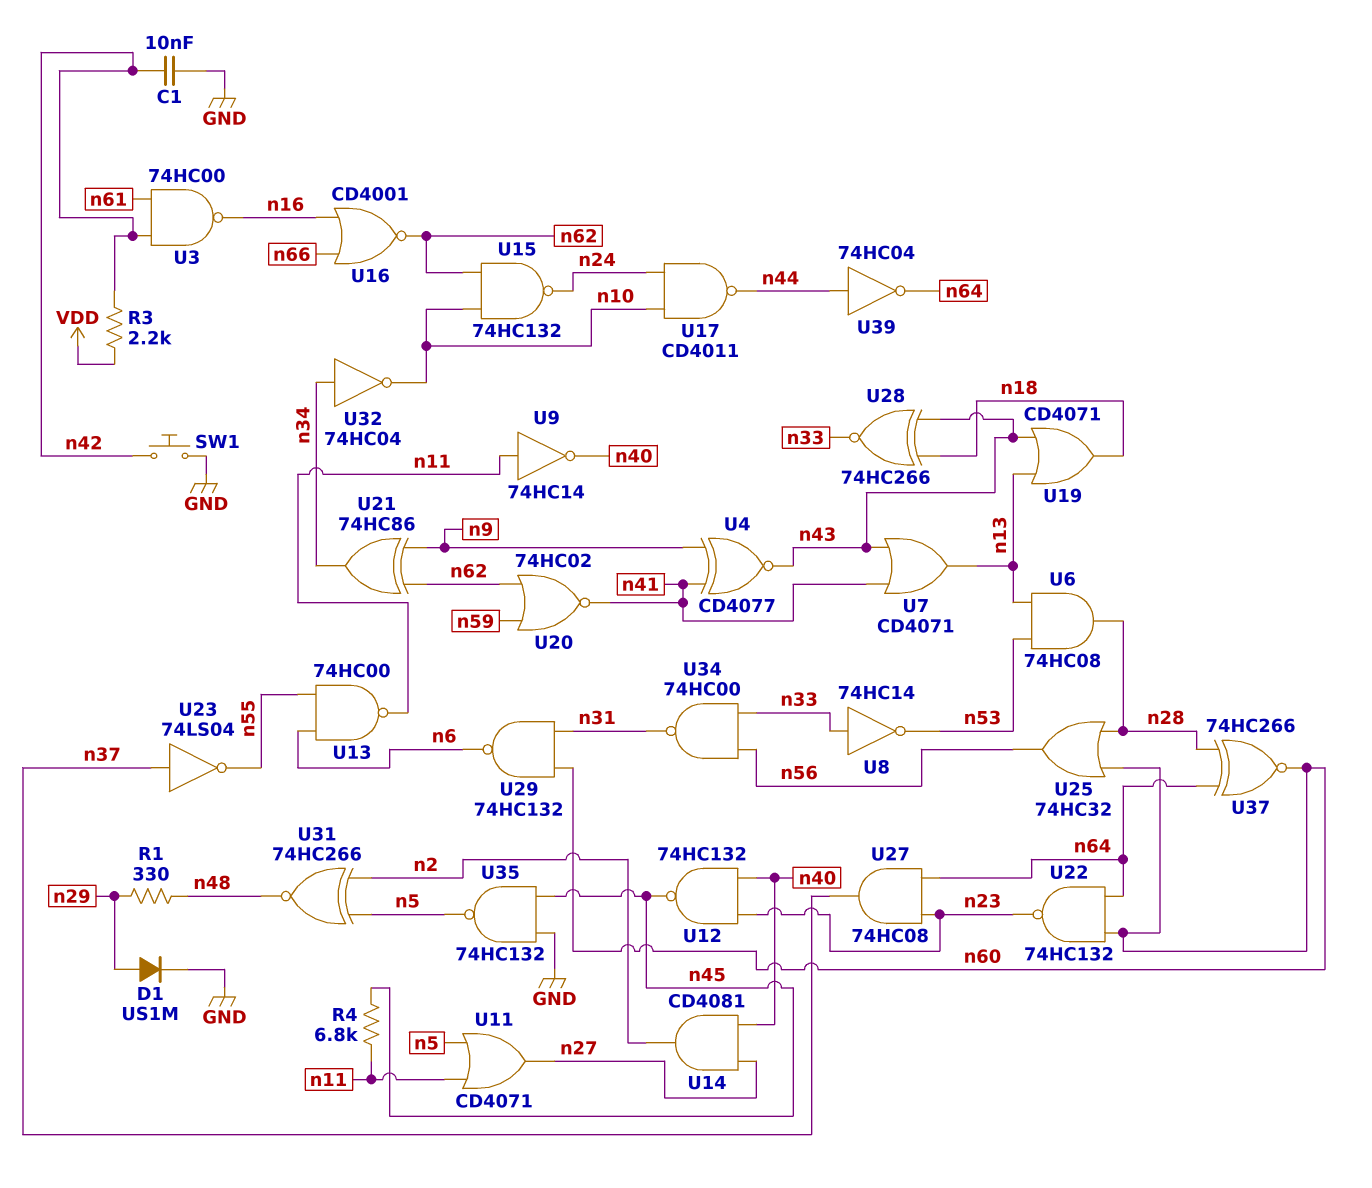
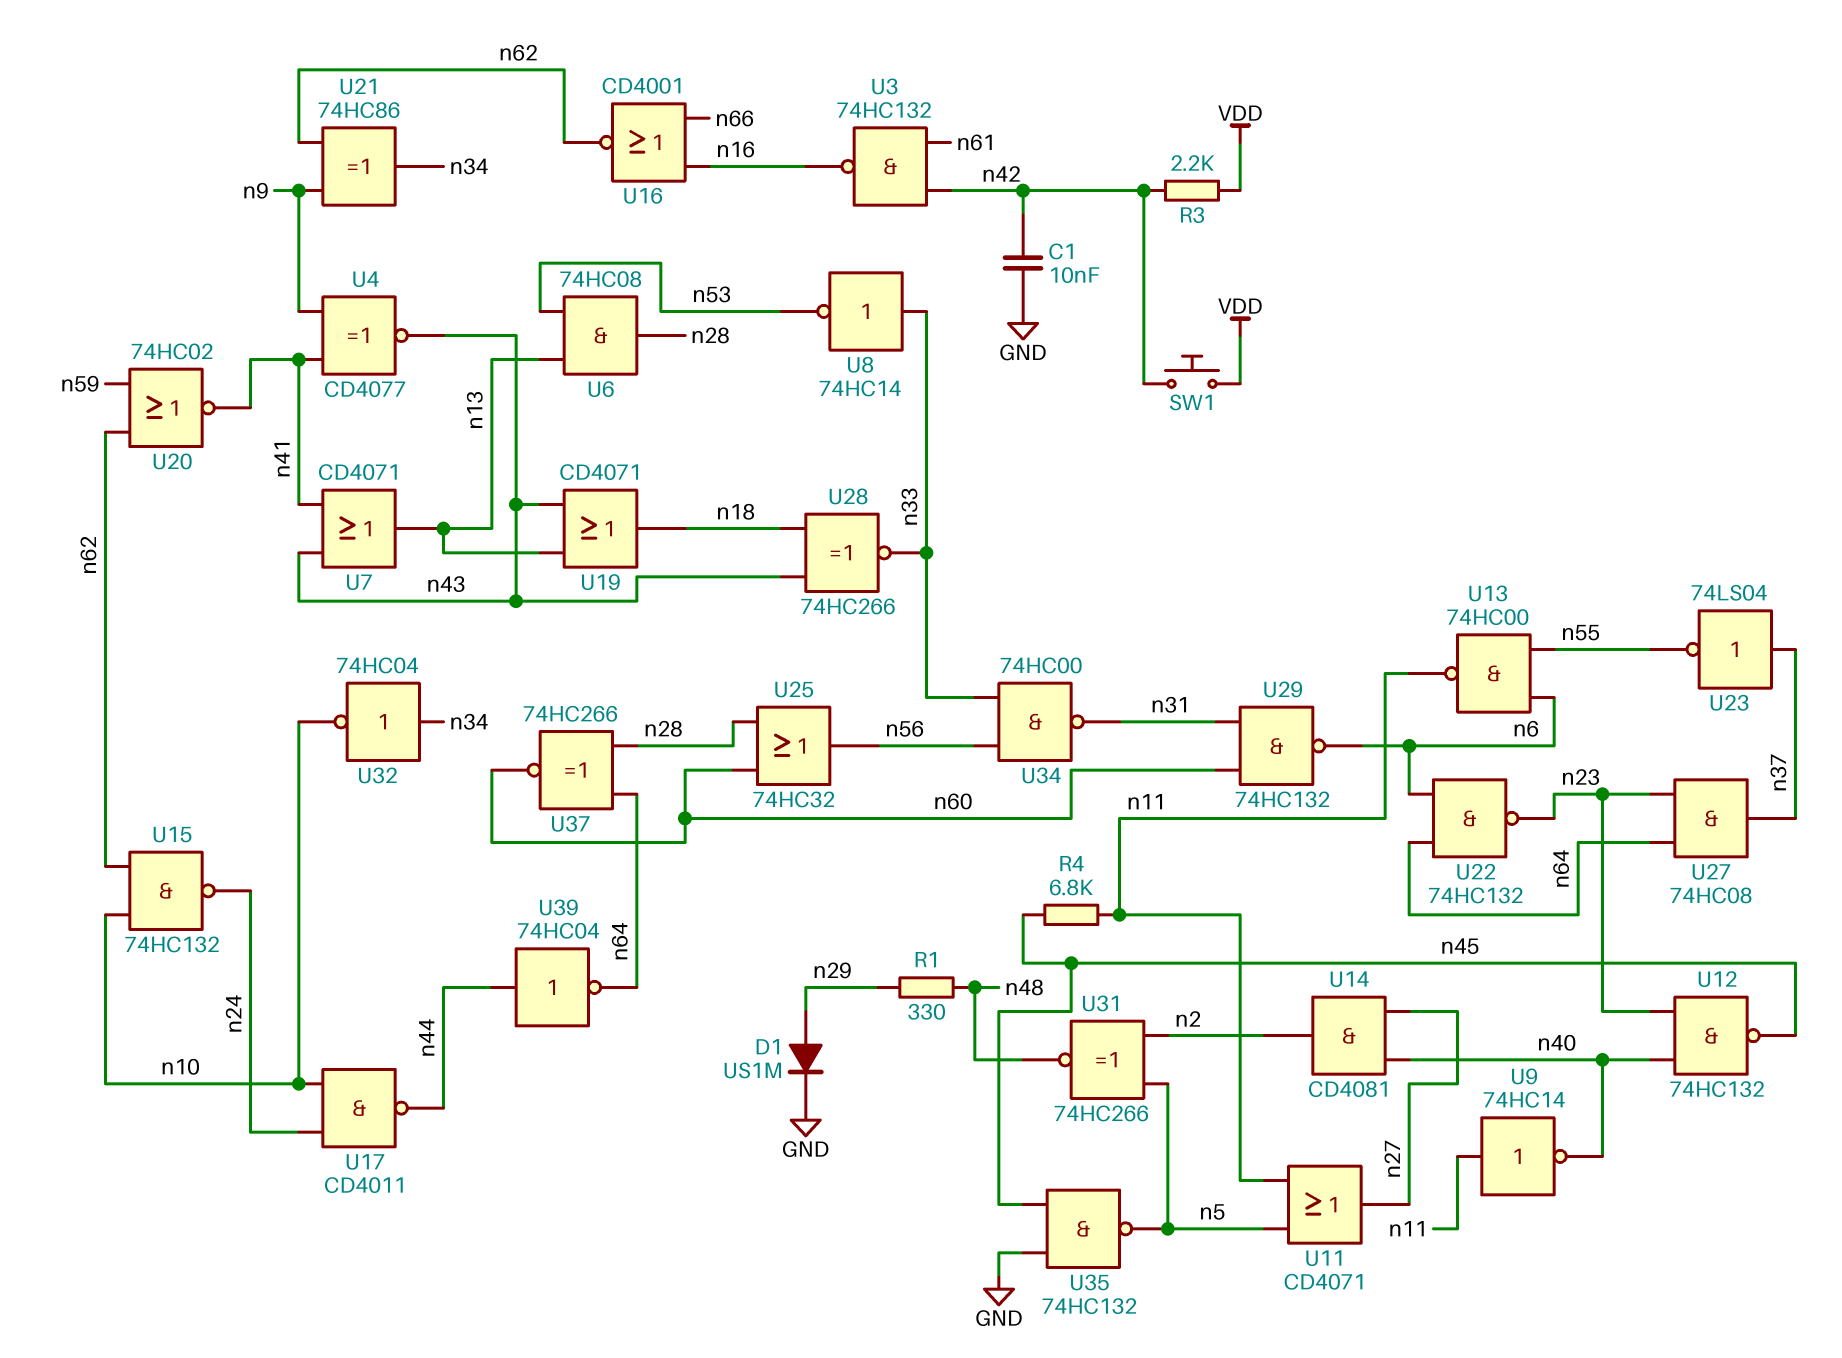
SW1: button (GND, n42) -> button (VDD, n42)
U3: NAND 74HC00 (in n42, in n61, out n16) -> NAND 74HC132 (in n42, in n61, out n16)
U22: NAND 74HC132 (in n60, in n64, out n23) -> NAND 74HC132 (in n6, in n64, out n23)

